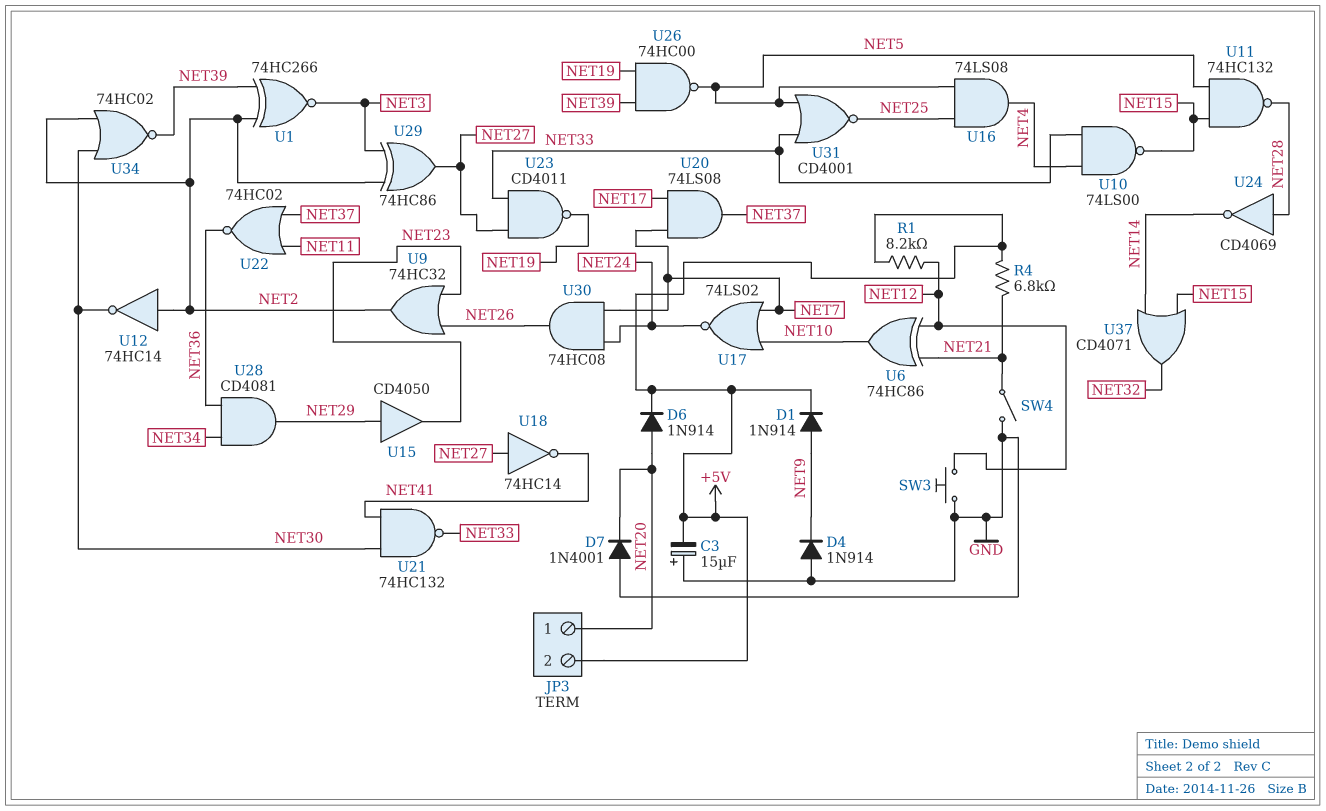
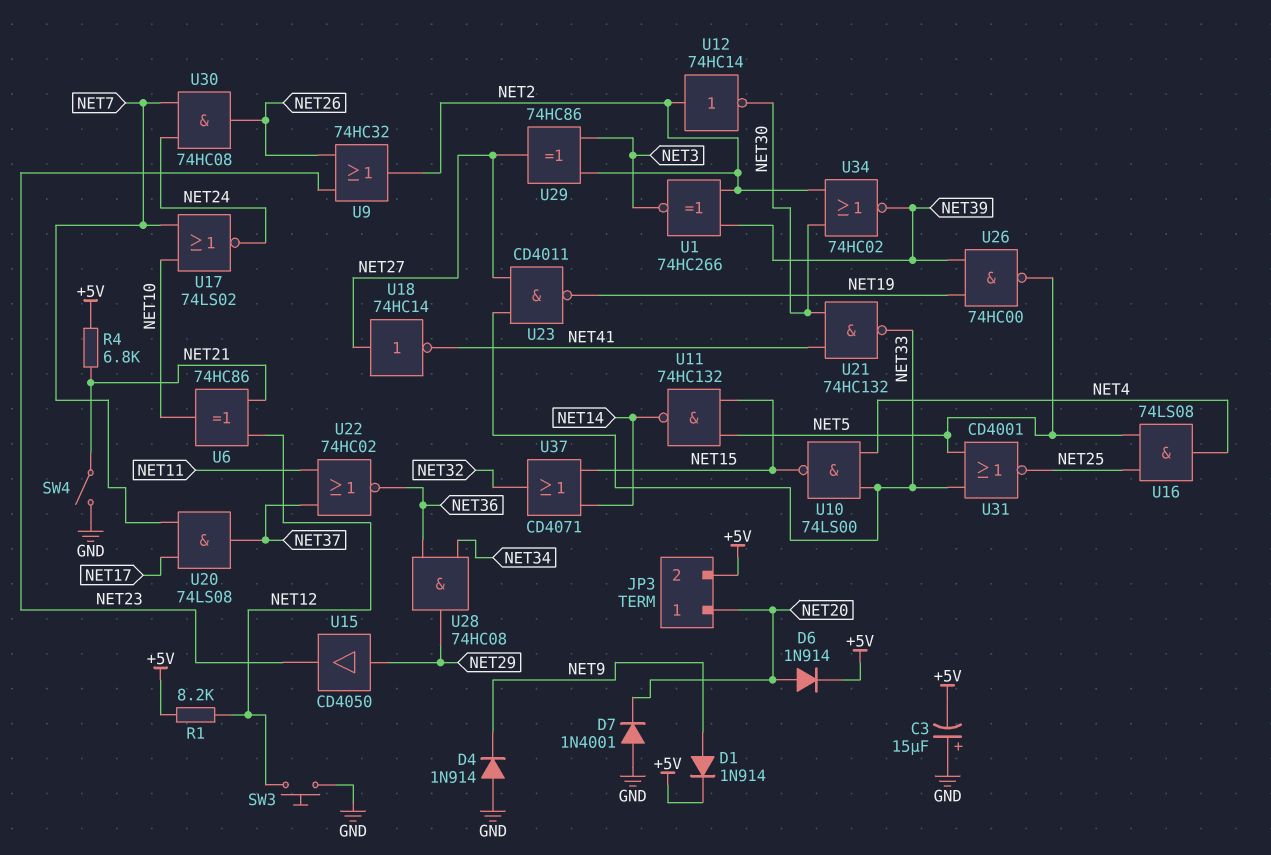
U11: NAND 74HC132 (in NET5, in NET15, out NET28) -> NAND 74HC132 (in NET5, in NET15, out NET14)
U24: NOT CD4069 (in NET28, out NET14) -> none
U28: AND CD4081 (in NET34, in NET36, out NET29) -> AND 74HC08 (in NET34, in NET36, out NET29)

